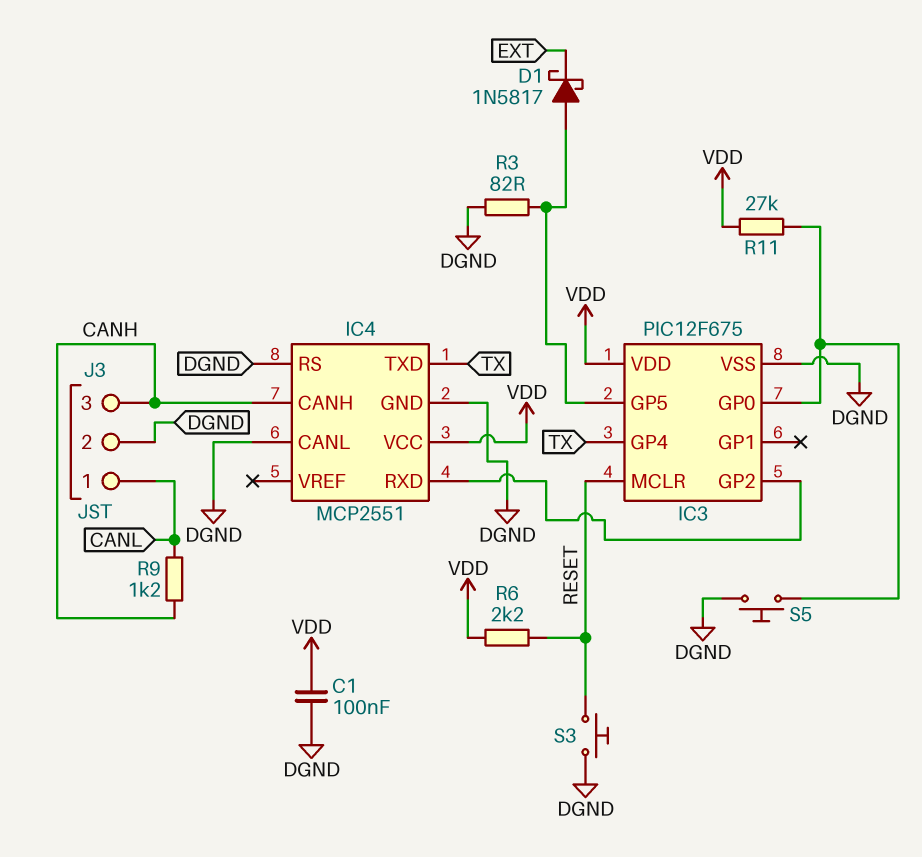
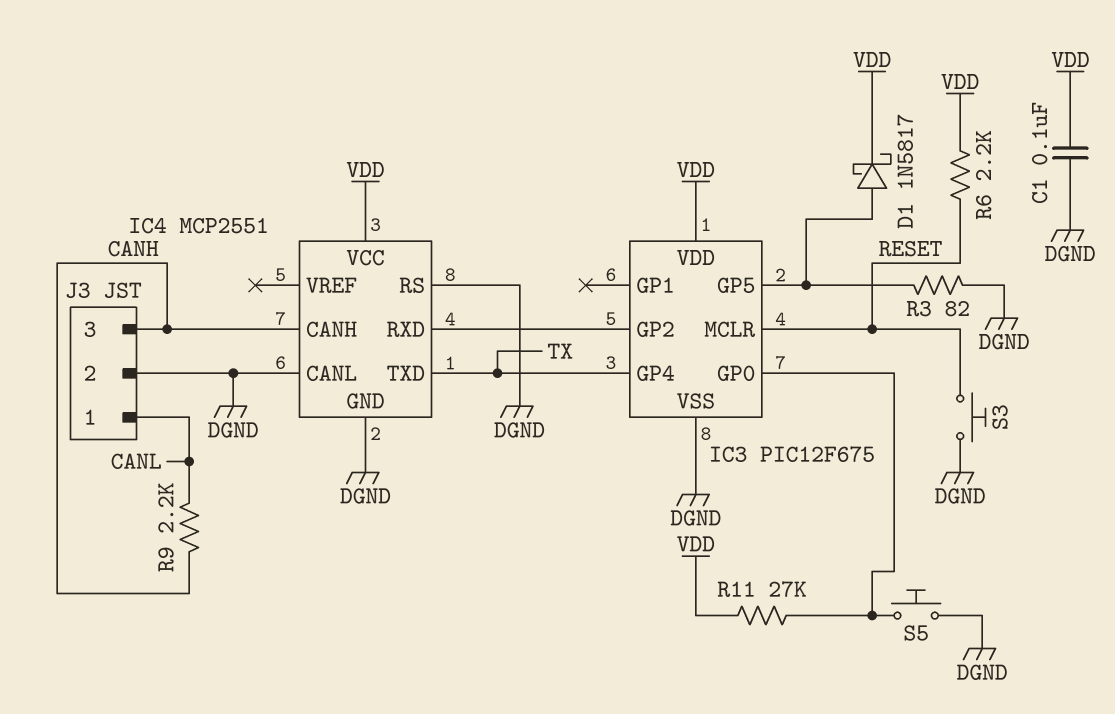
D1: schottky 1N5817 (A IC3/GP5, K EXT) -> schottky 1N5817 (A IC3/GP5, K VDD)
R9: 1.2k (CANH, CANL) -> 2.2k (CANH, CANL)

